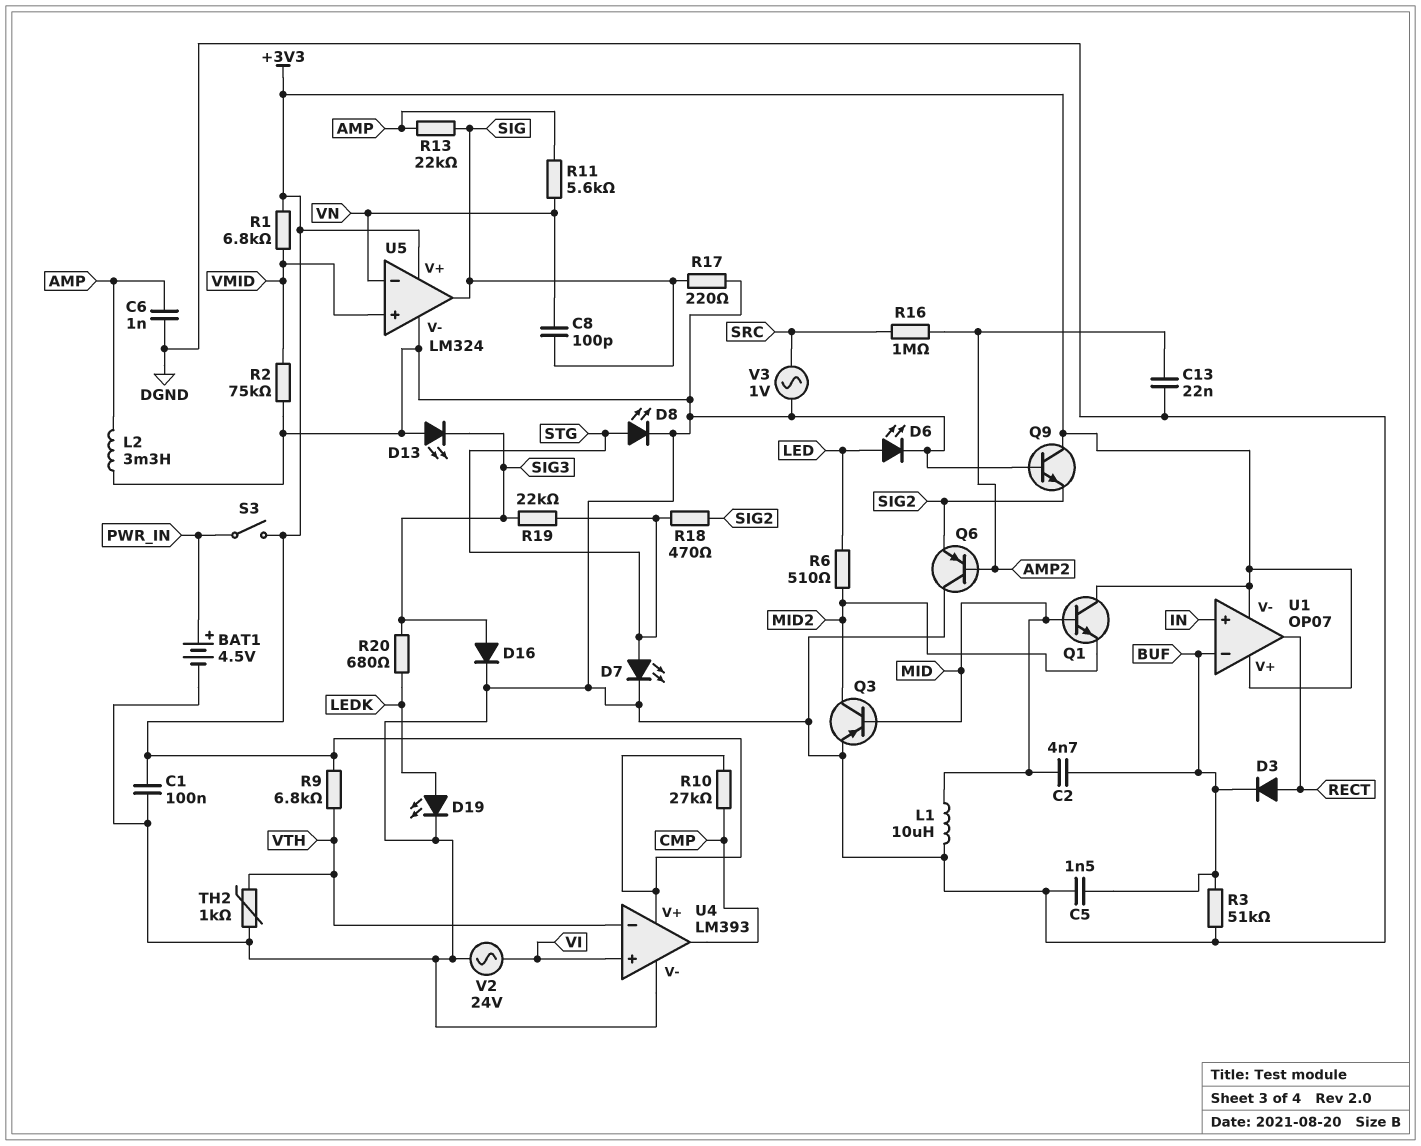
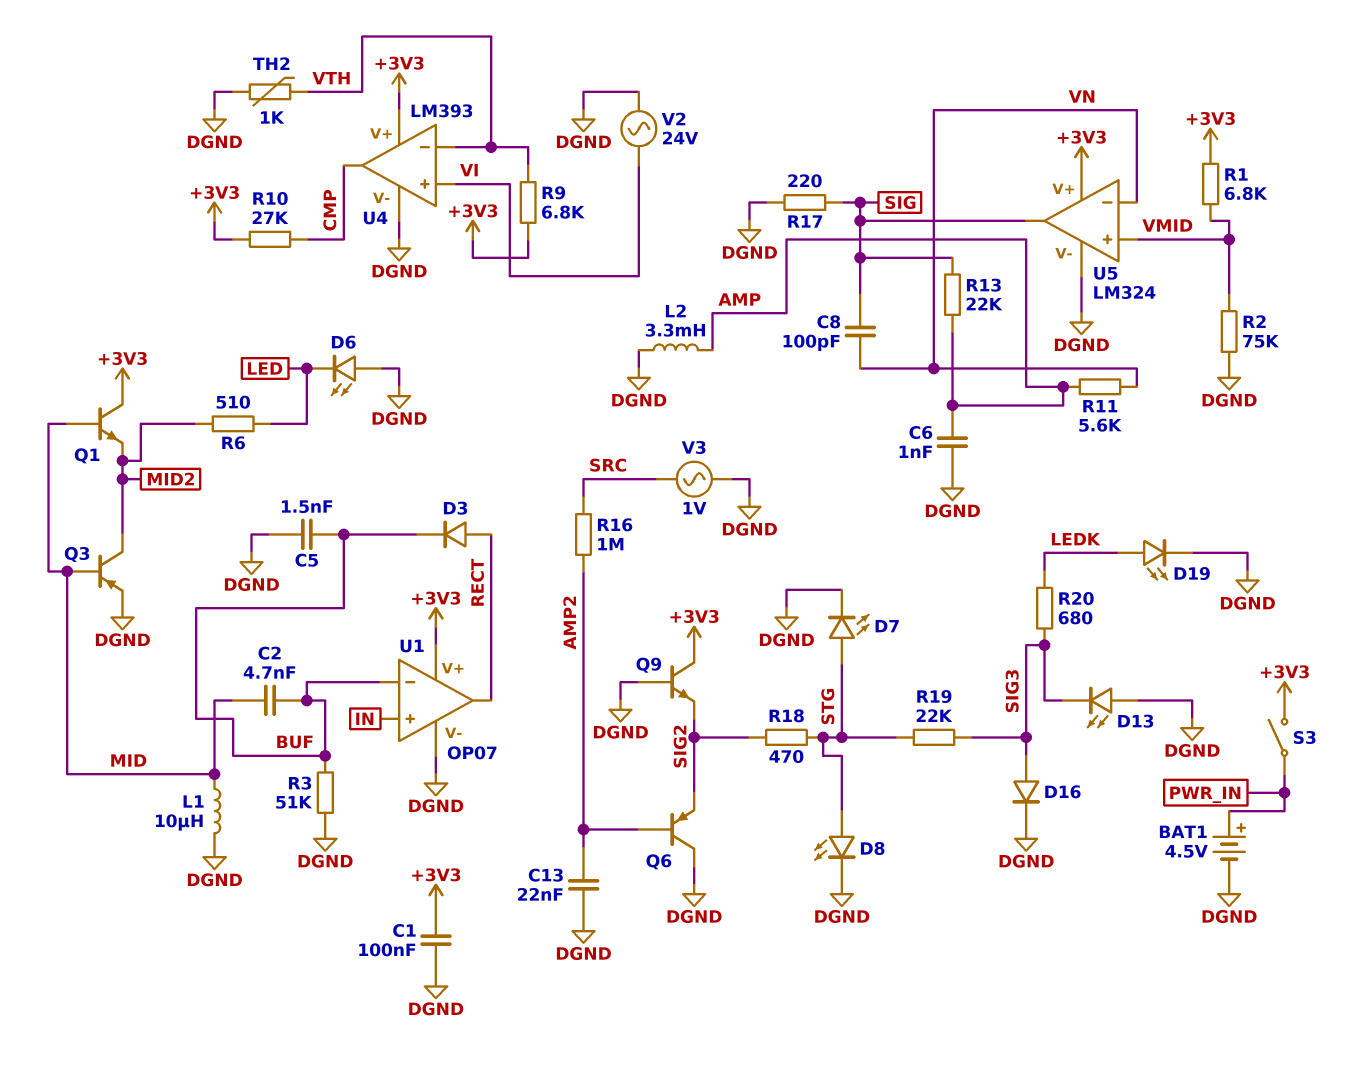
D6: LED (A LED, K DGND) -> LED (A DGND, K LED)
U1 pin V-: +3V3 -> DGND

